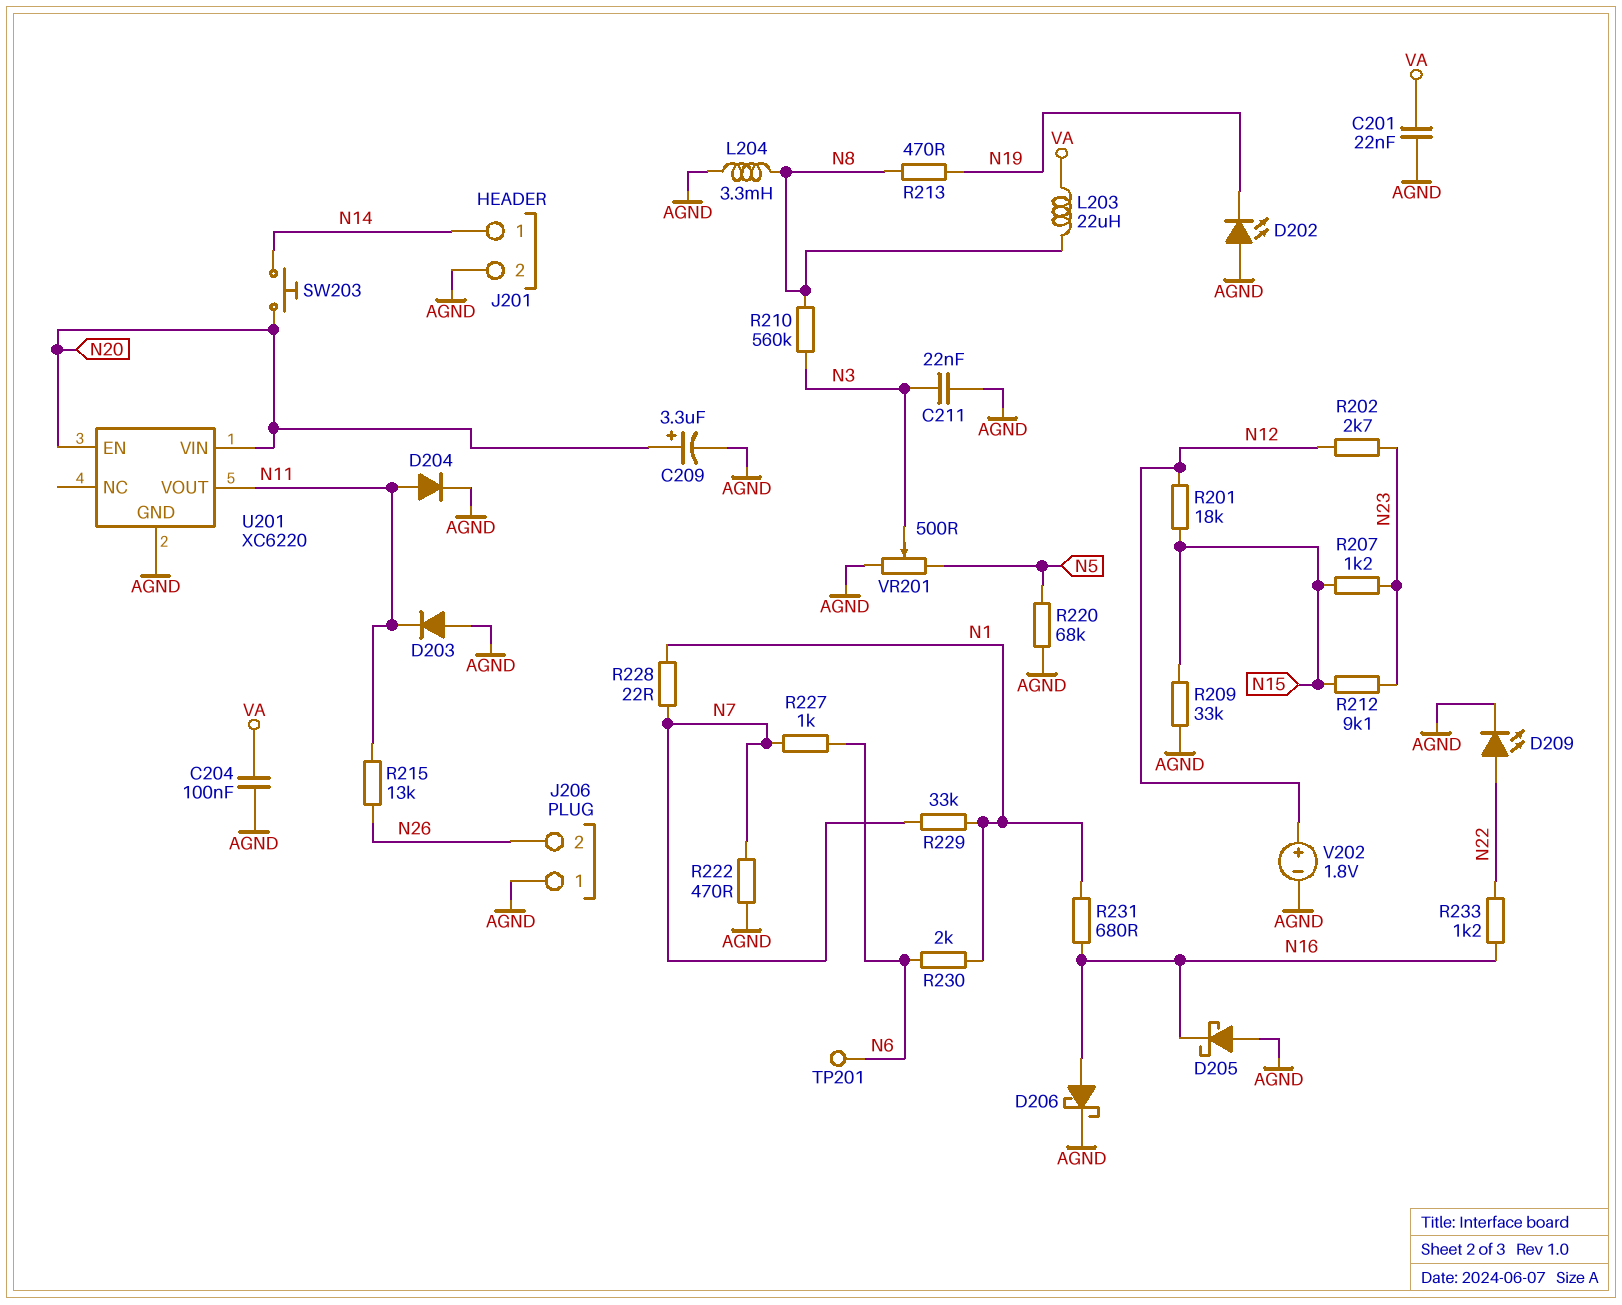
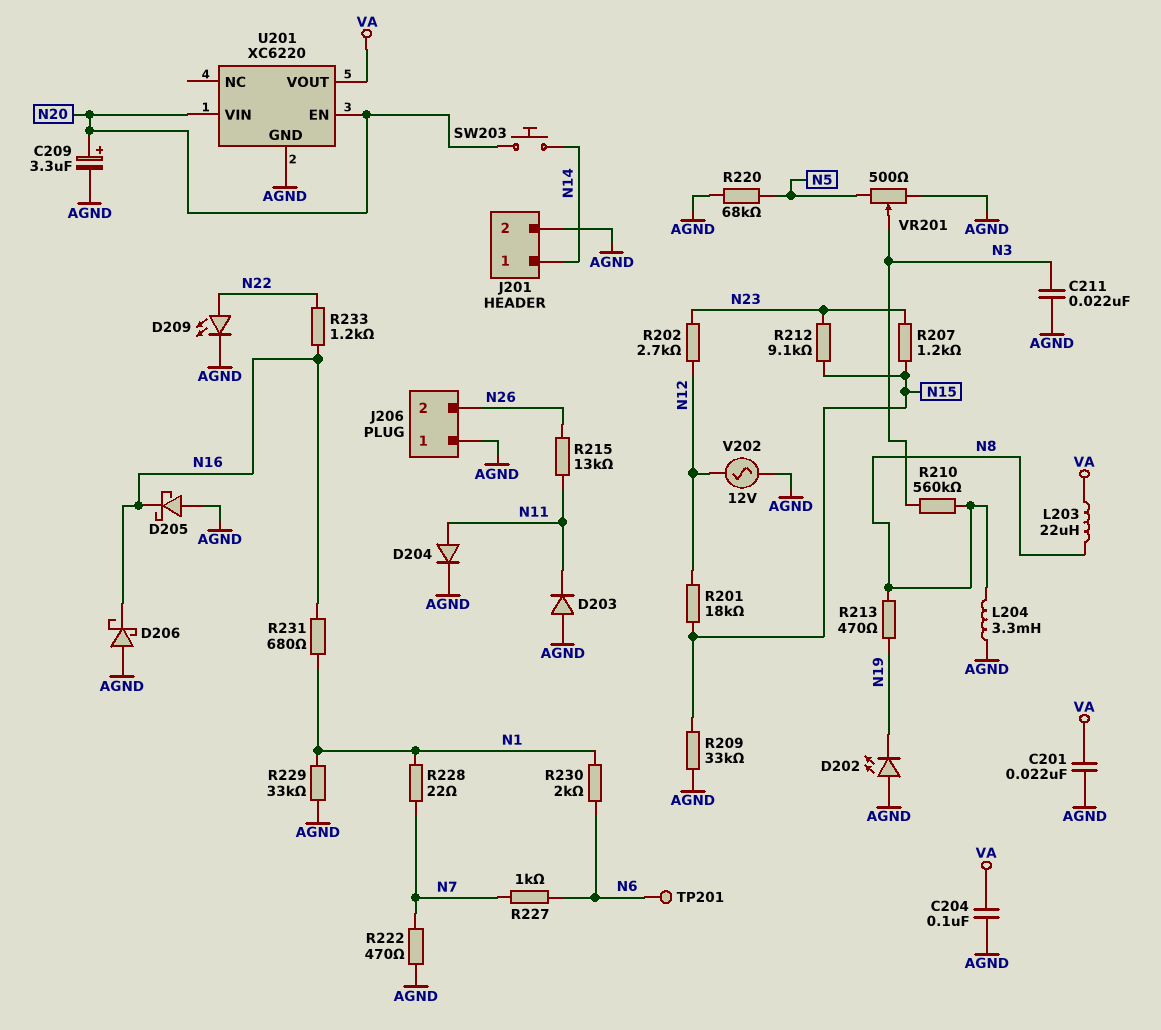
D206: schottky (A N16, K AGND) -> schottky (A AGND, K N16)
R229: 33k (N1, N7) -> 33k (AGND, N1)
U201 pin VOUT: N11 -> VA
V202: 1.8V (plus N12, minus AGND) -> AC 12V (AGND, N12)

